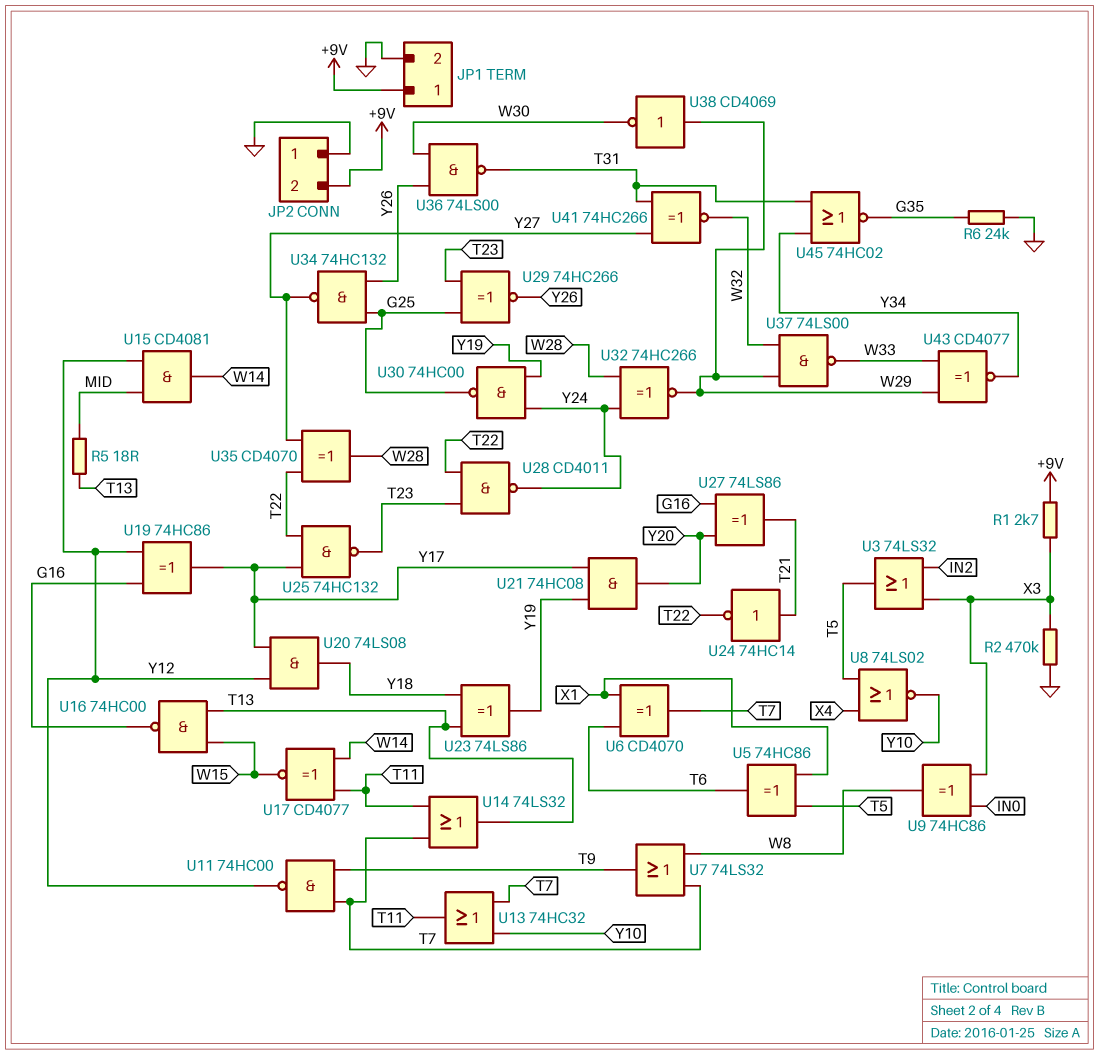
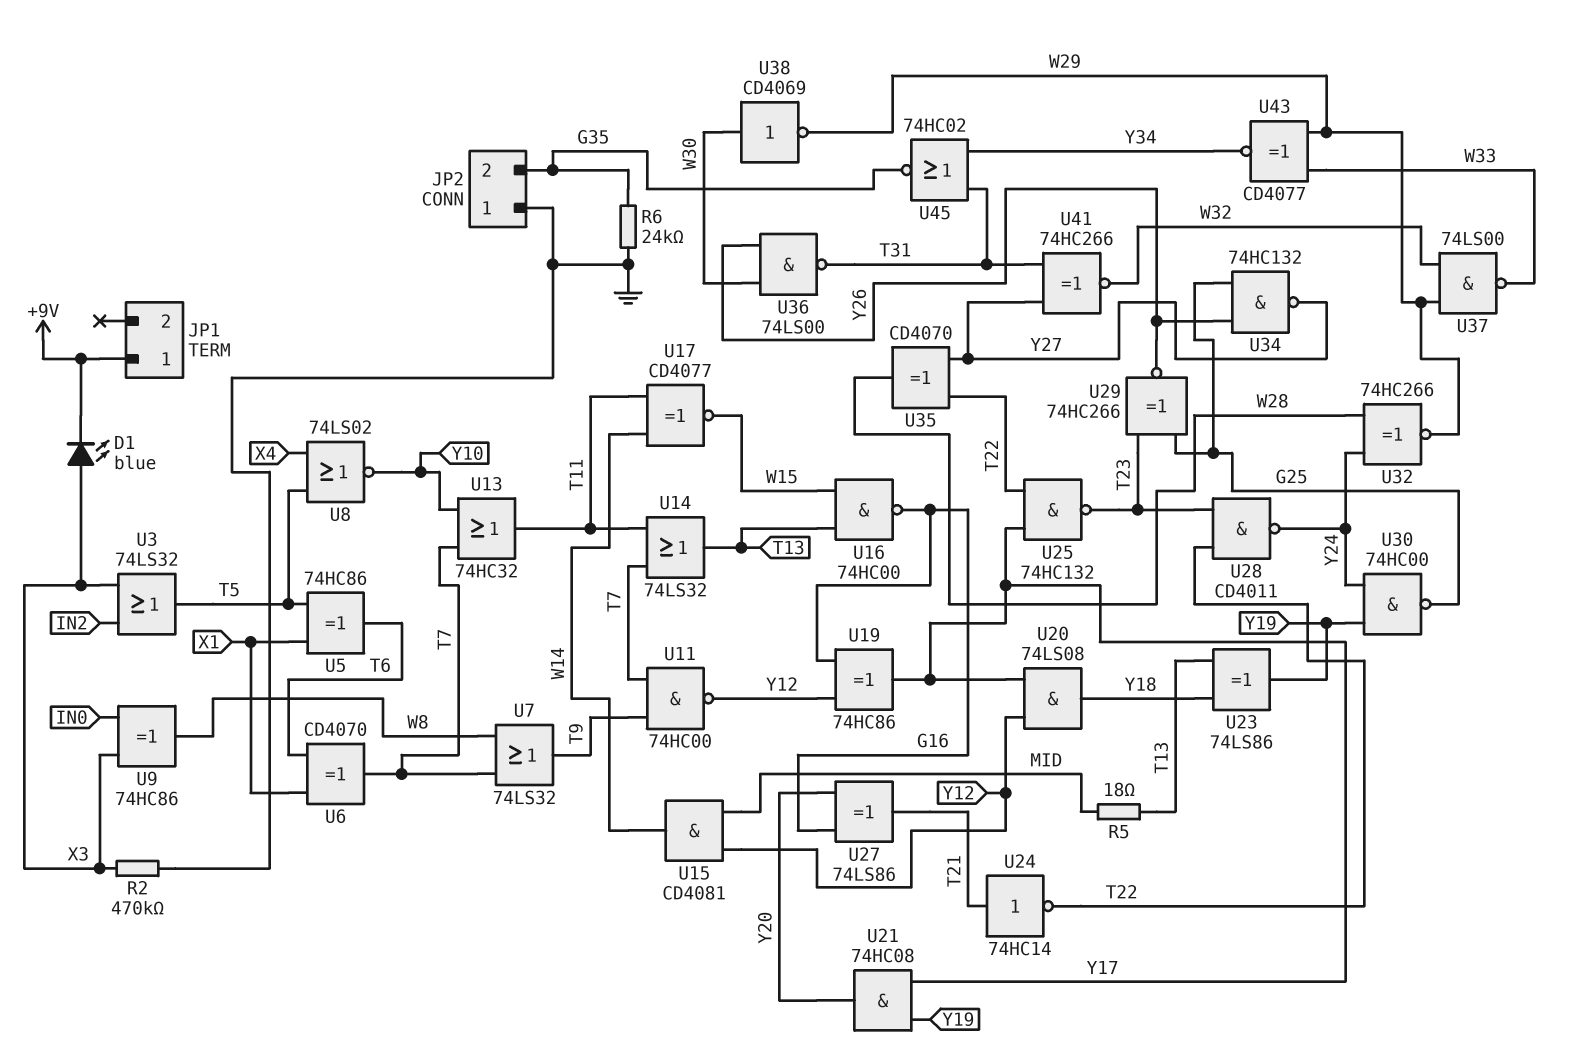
D1: none -> LED blue (A X3, K +9V)
JP1 pin 2: GND -> none
JP2 pin 2: +9V -> G35
R1: 2.7k (+9V, X3) -> none
U38: NOT CD4069 (in W29, out W30) -> NOT CD4069 (in W30, out W29)

